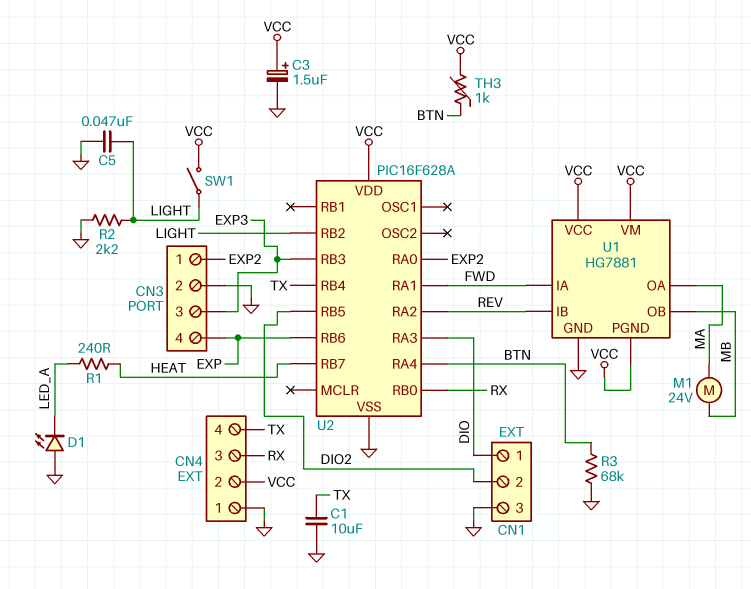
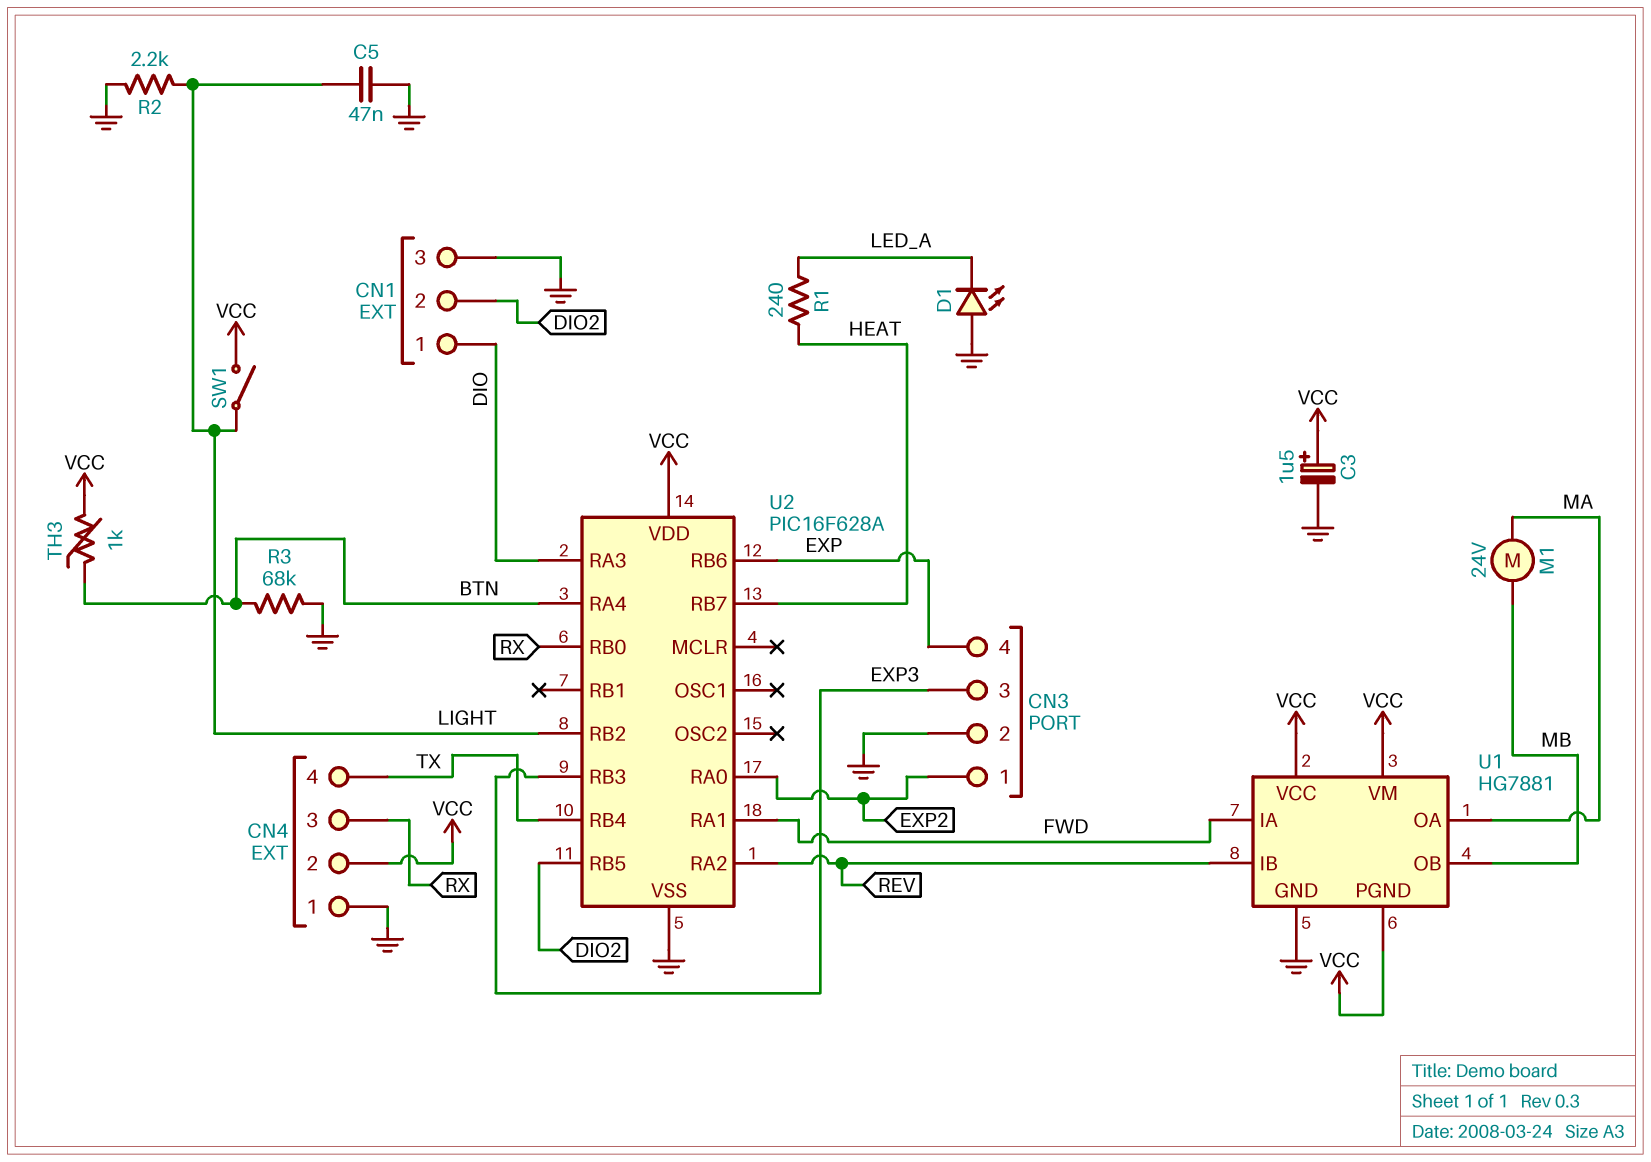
C1: 10uF (GND, TX) -> none

